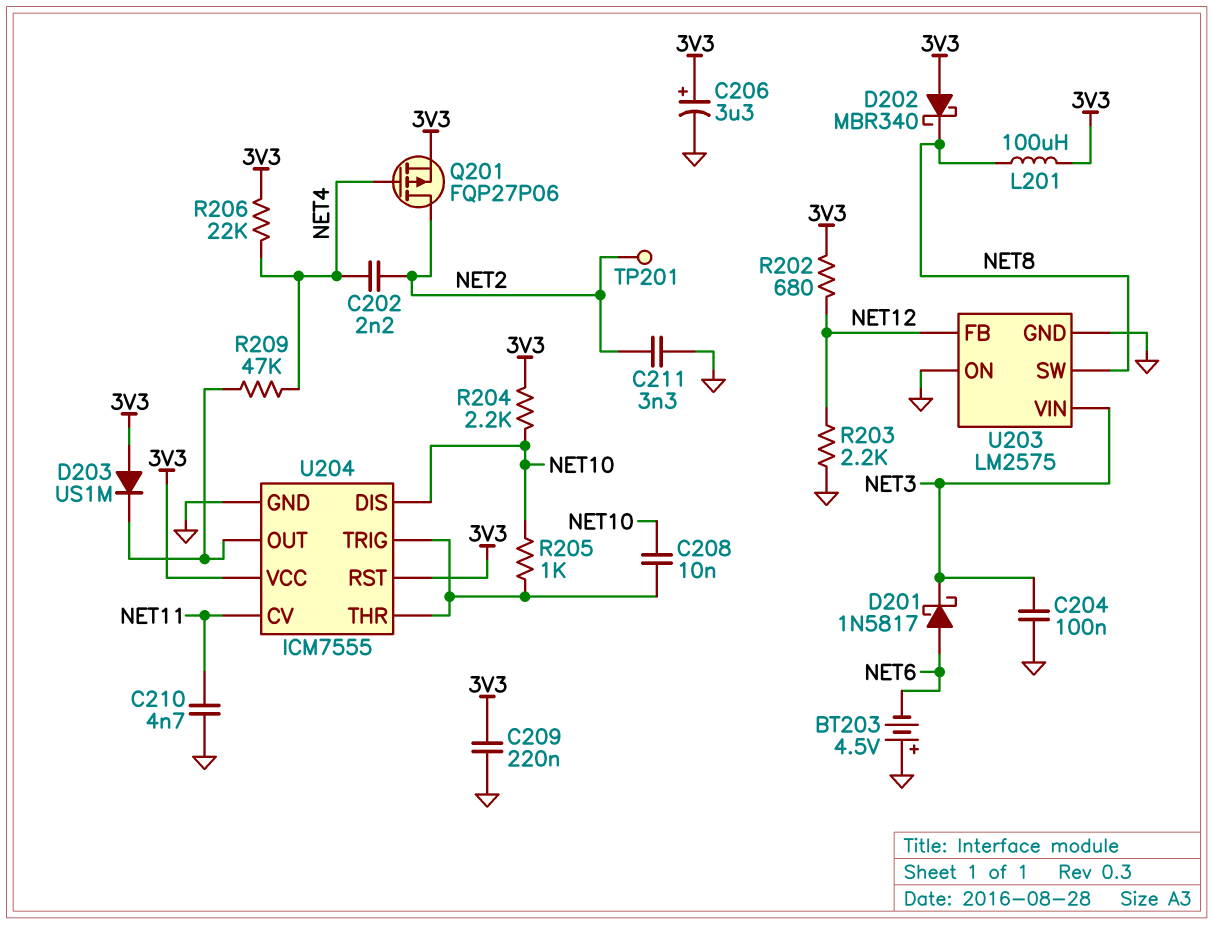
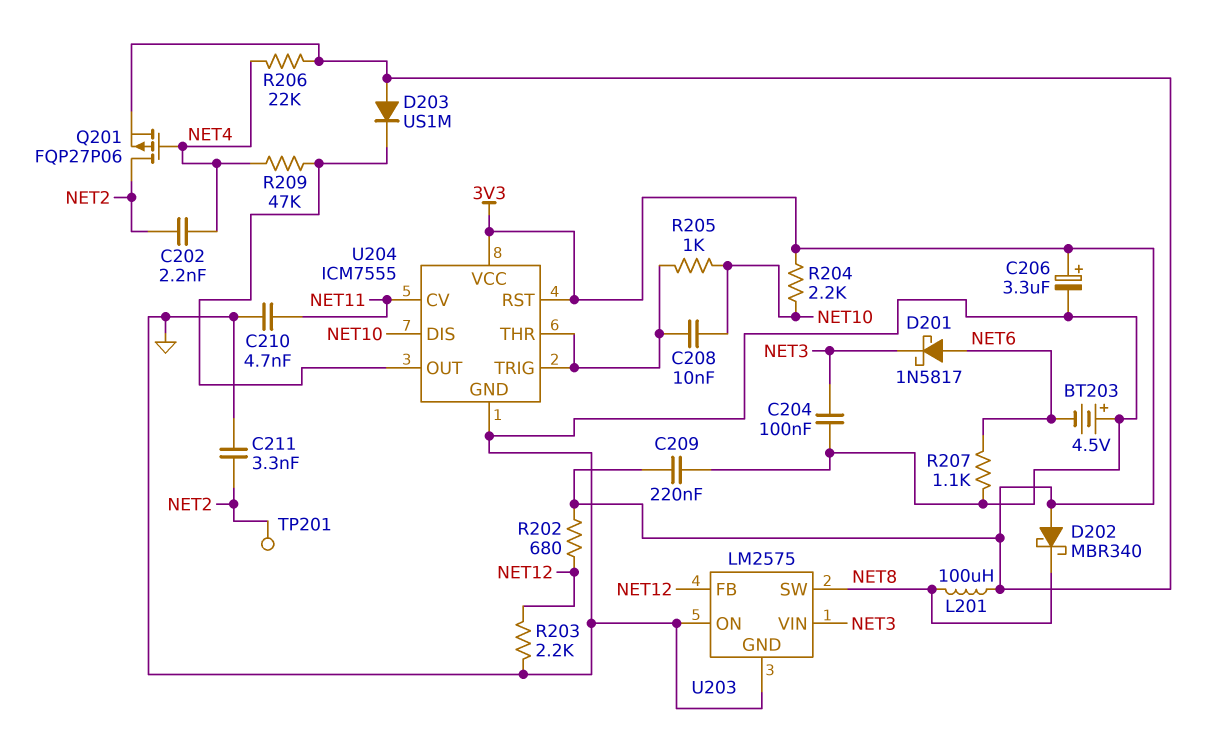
R207: none -> 1.1k (GND, NET6)

